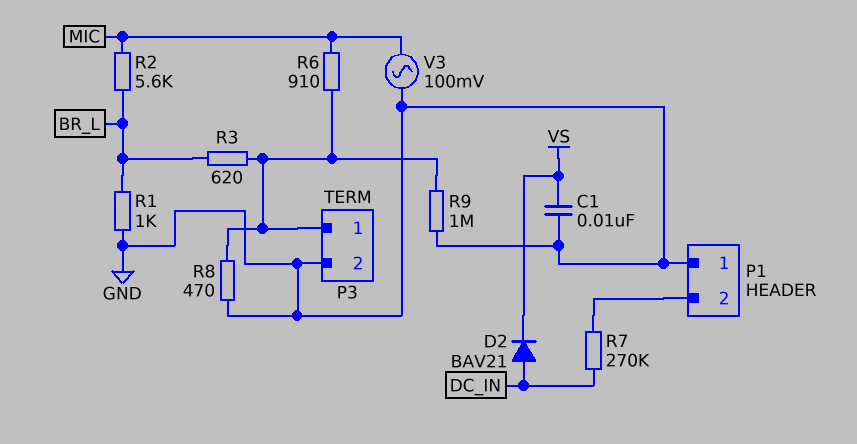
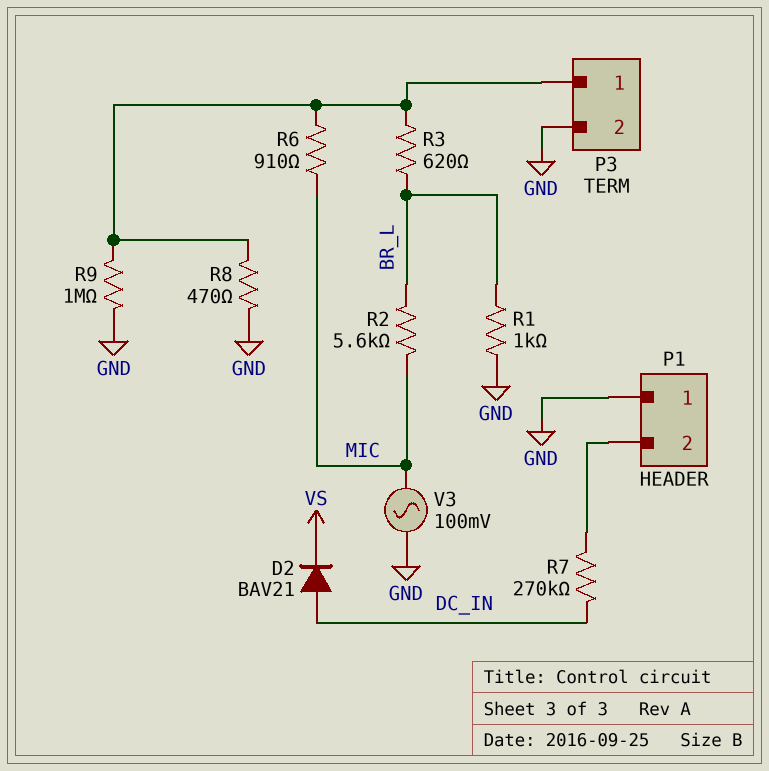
C1: 10nF (GND, VS) -> none

